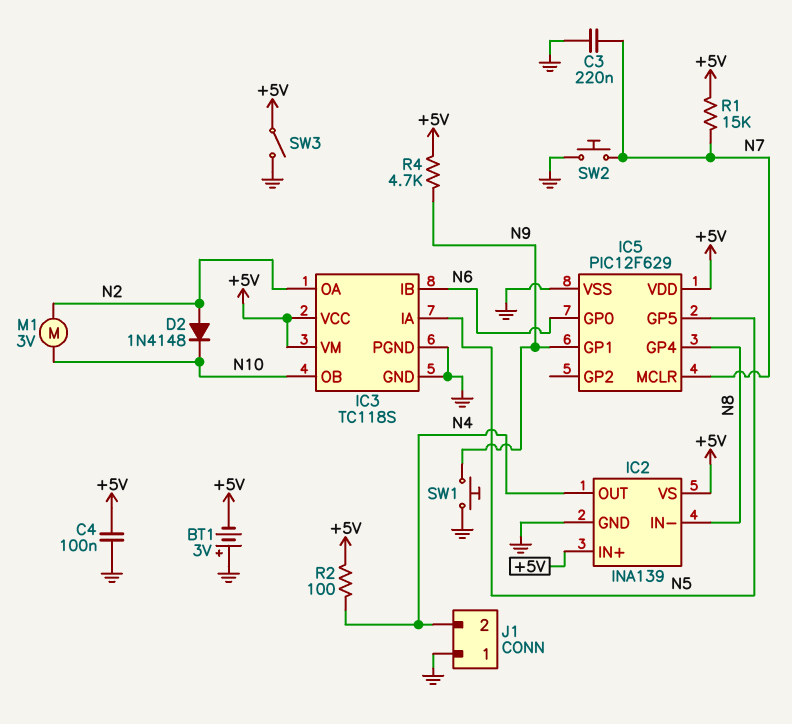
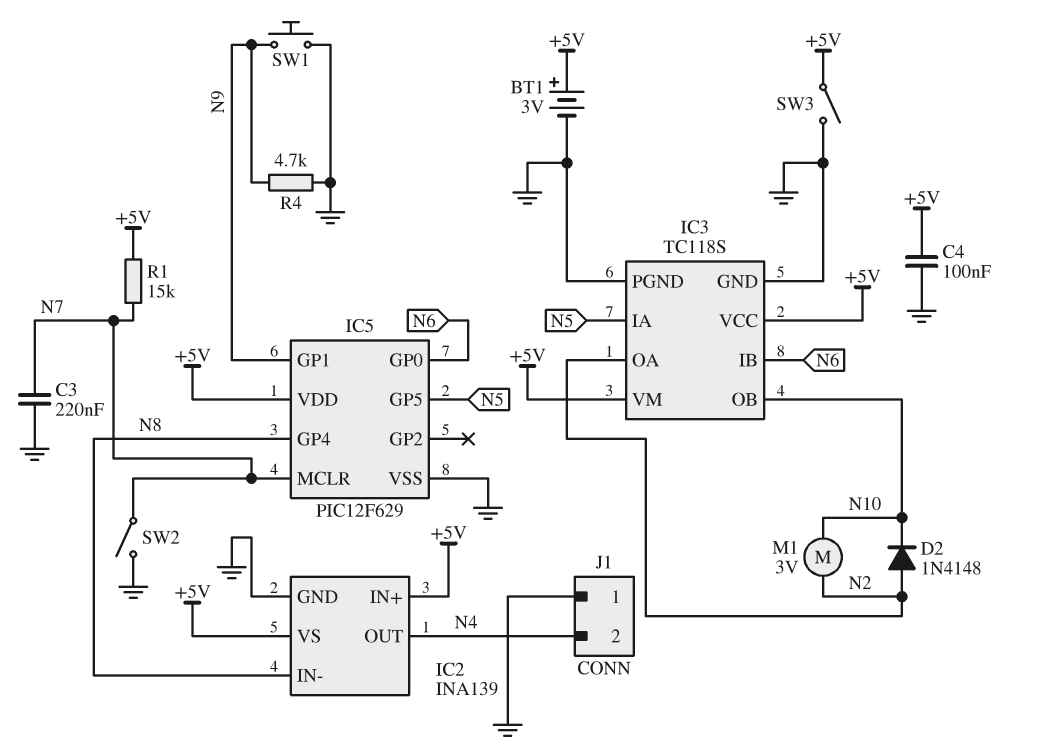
BT1: 3V (plus GND, minus +5V) -> 3V (plus +5V, minus GND)
R2: 100 (+5V, N4) -> none
R4: 4.7k (+5V, N9) -> 4.7k (GND, N9)
SW2: button (GND, N7) -> switch (GND, N7)

